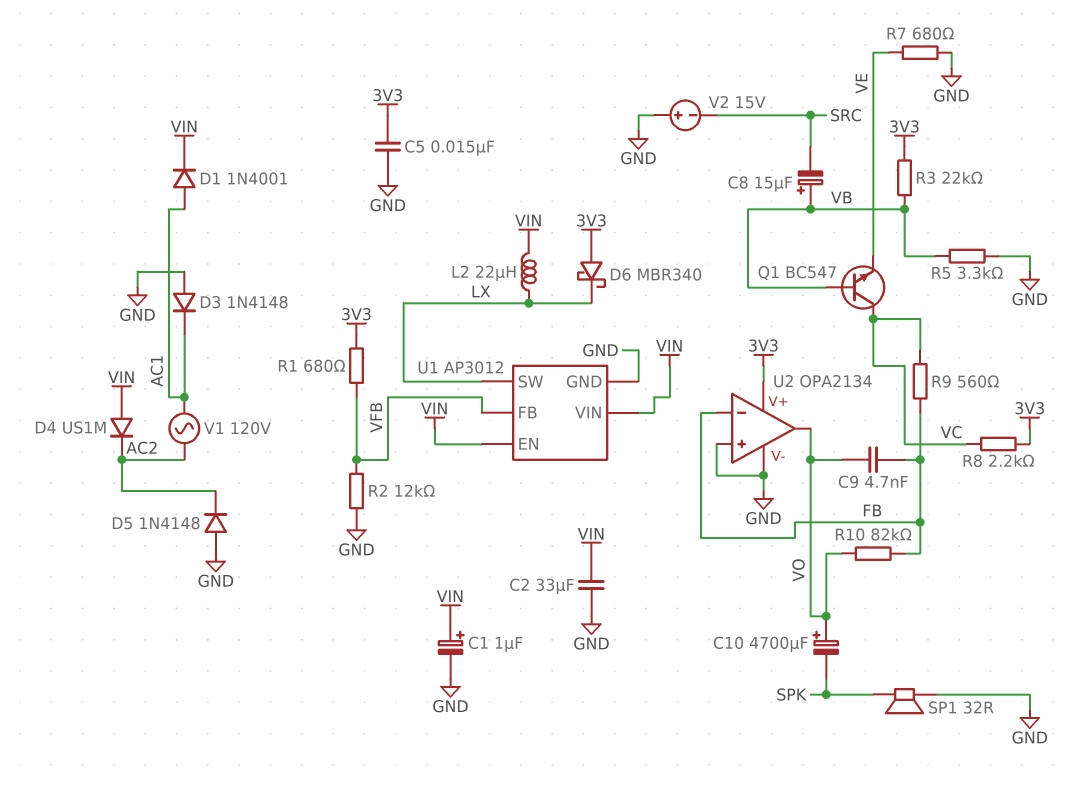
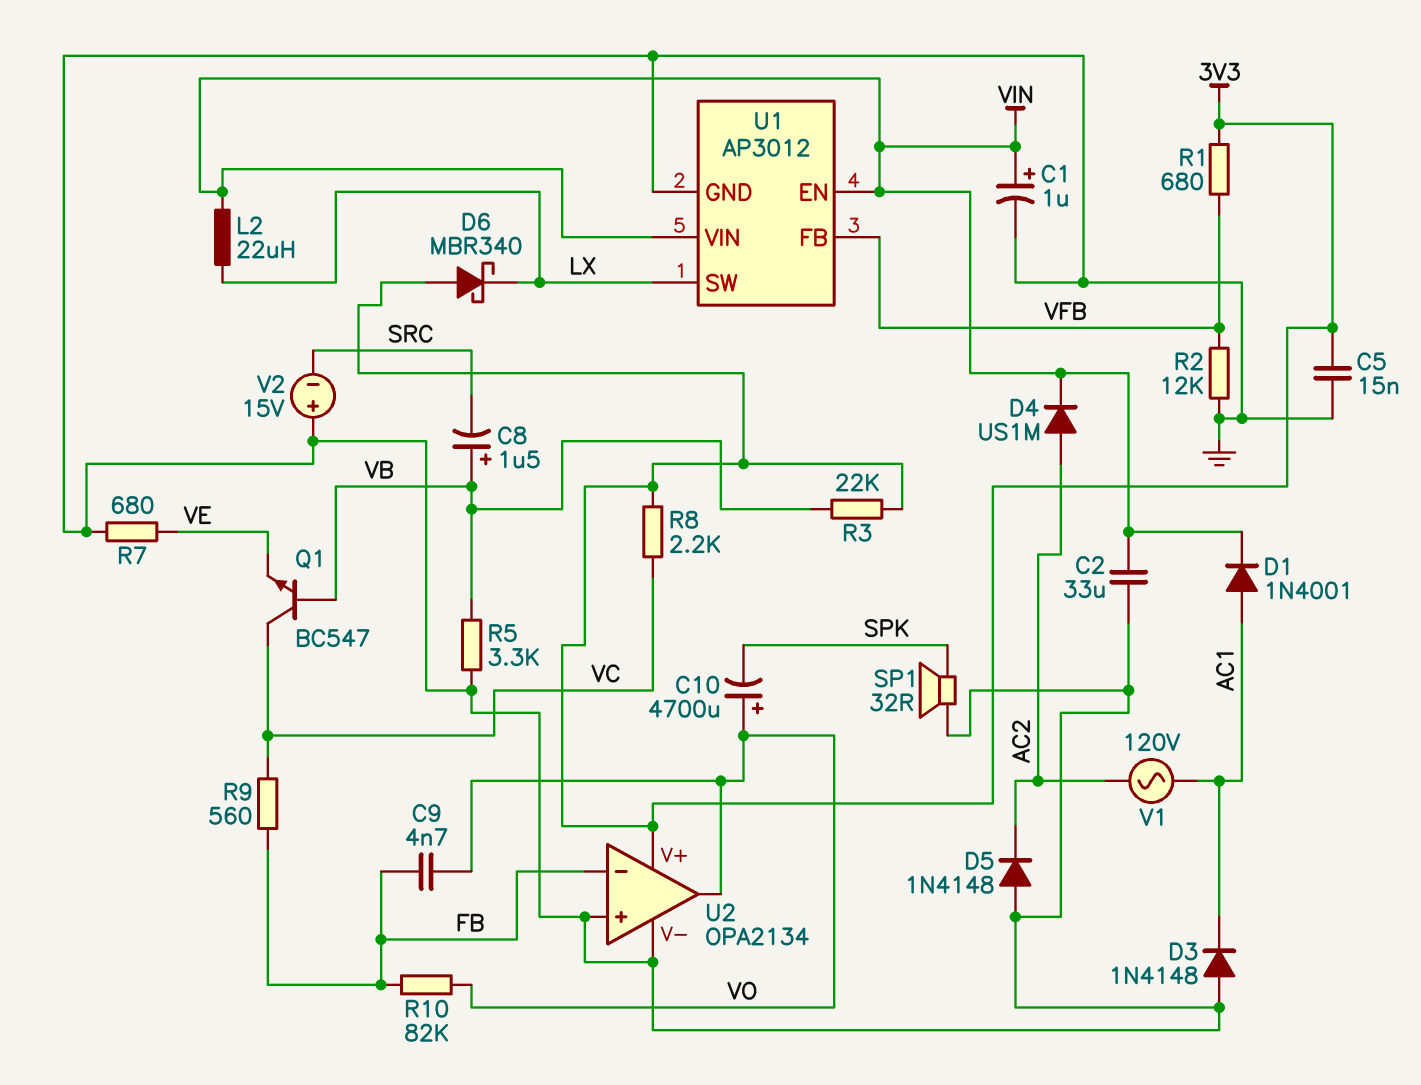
C8: 15uF (plus VB, minus SRC) -> 1.5uF (plus VB, minus SRC)
D4: diode US1M (A VIN, K AC2) -> diode US1M (A AC2, K VIN)

